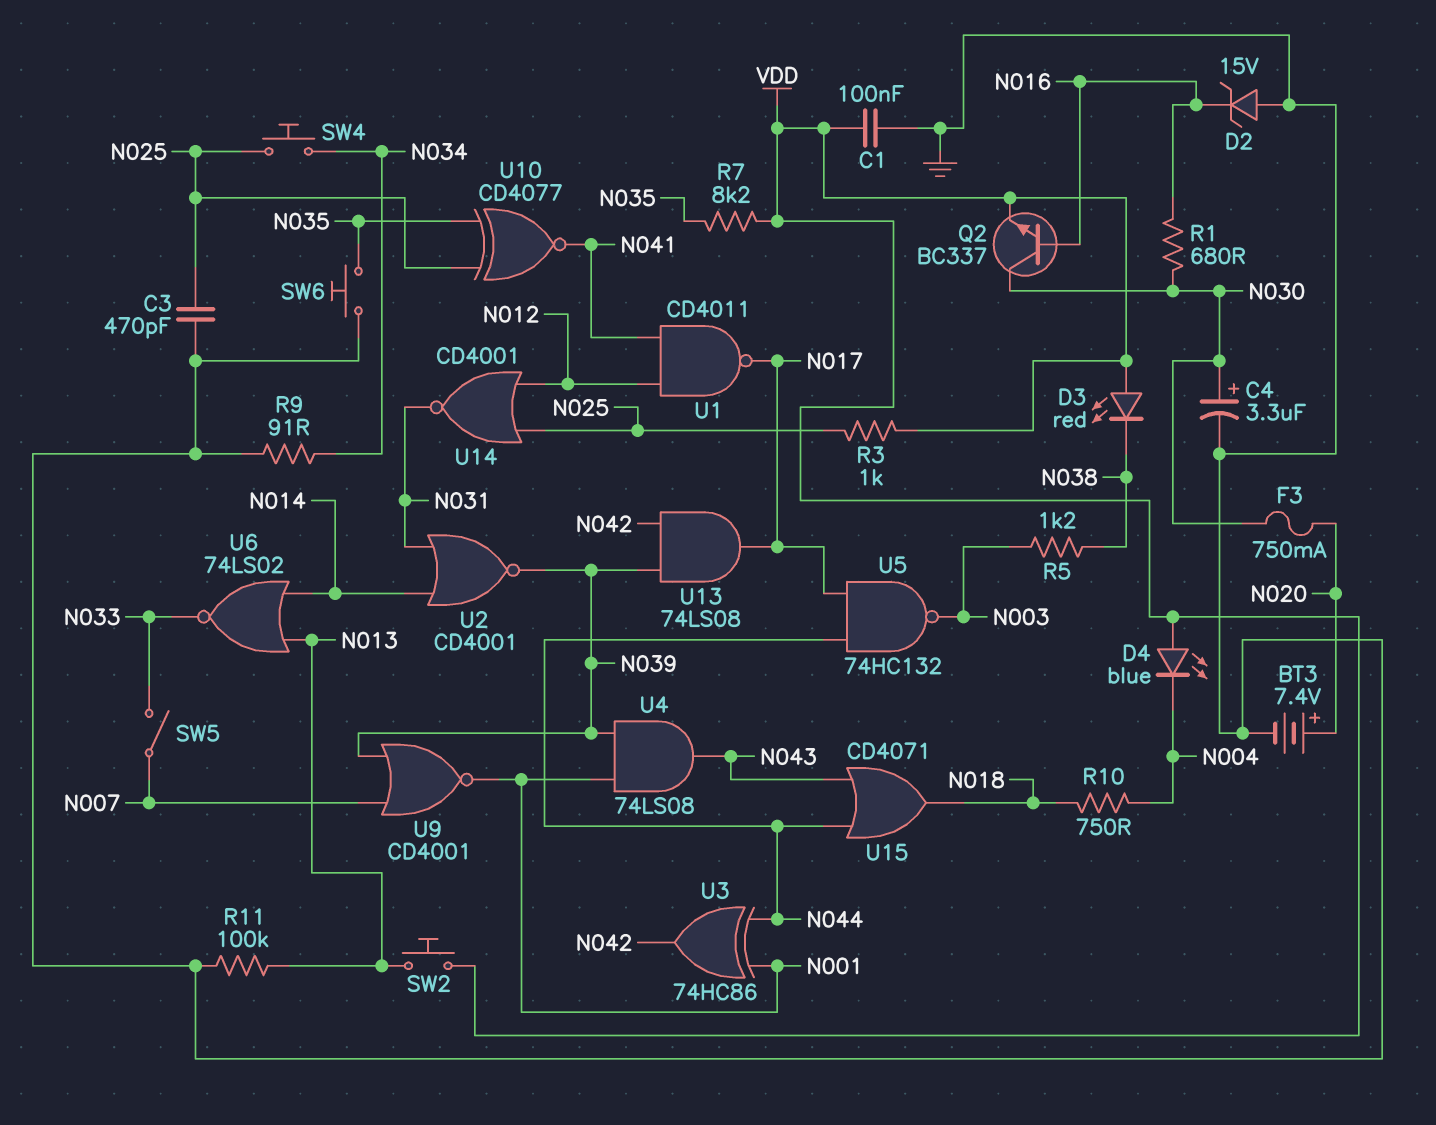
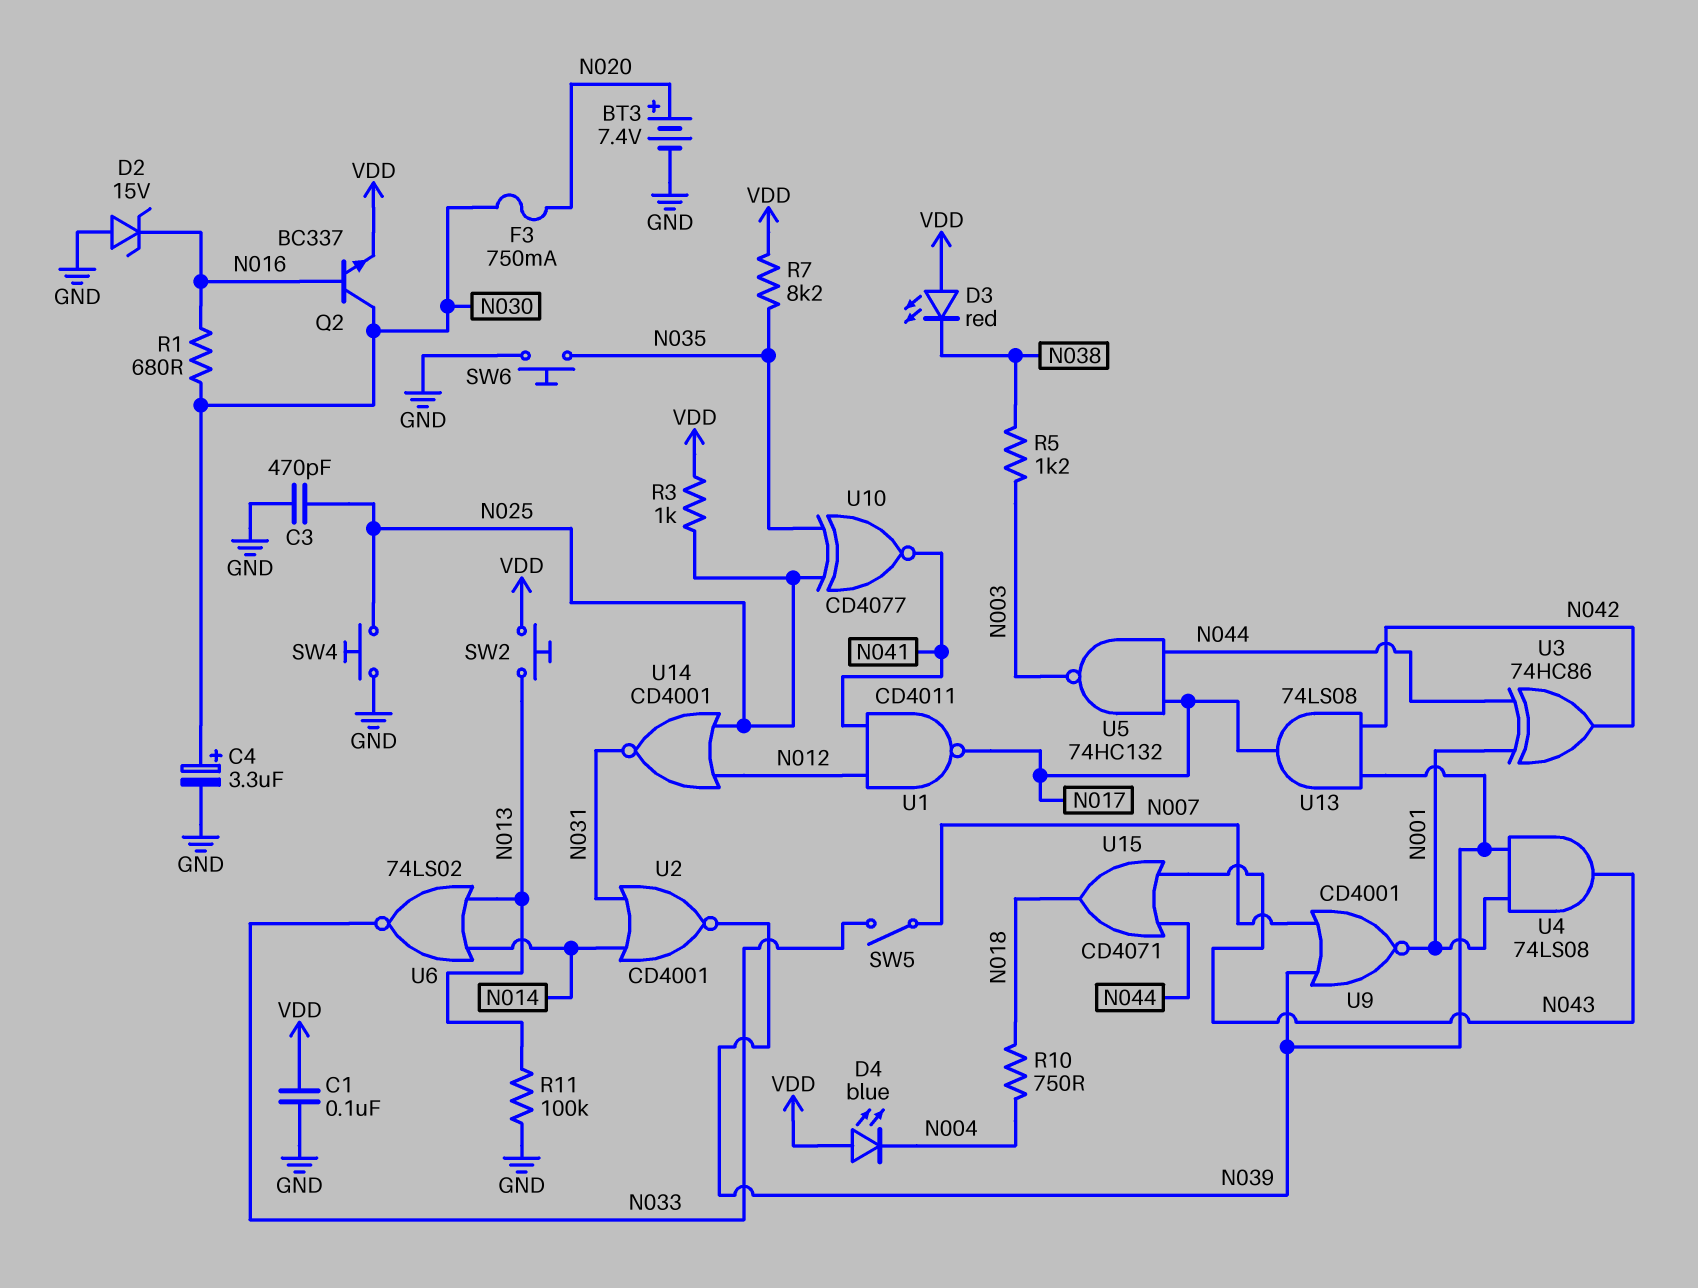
R9: 91 (GND, N034) -> none
SW4: button (N025, N034) -> button (GND, N025)

